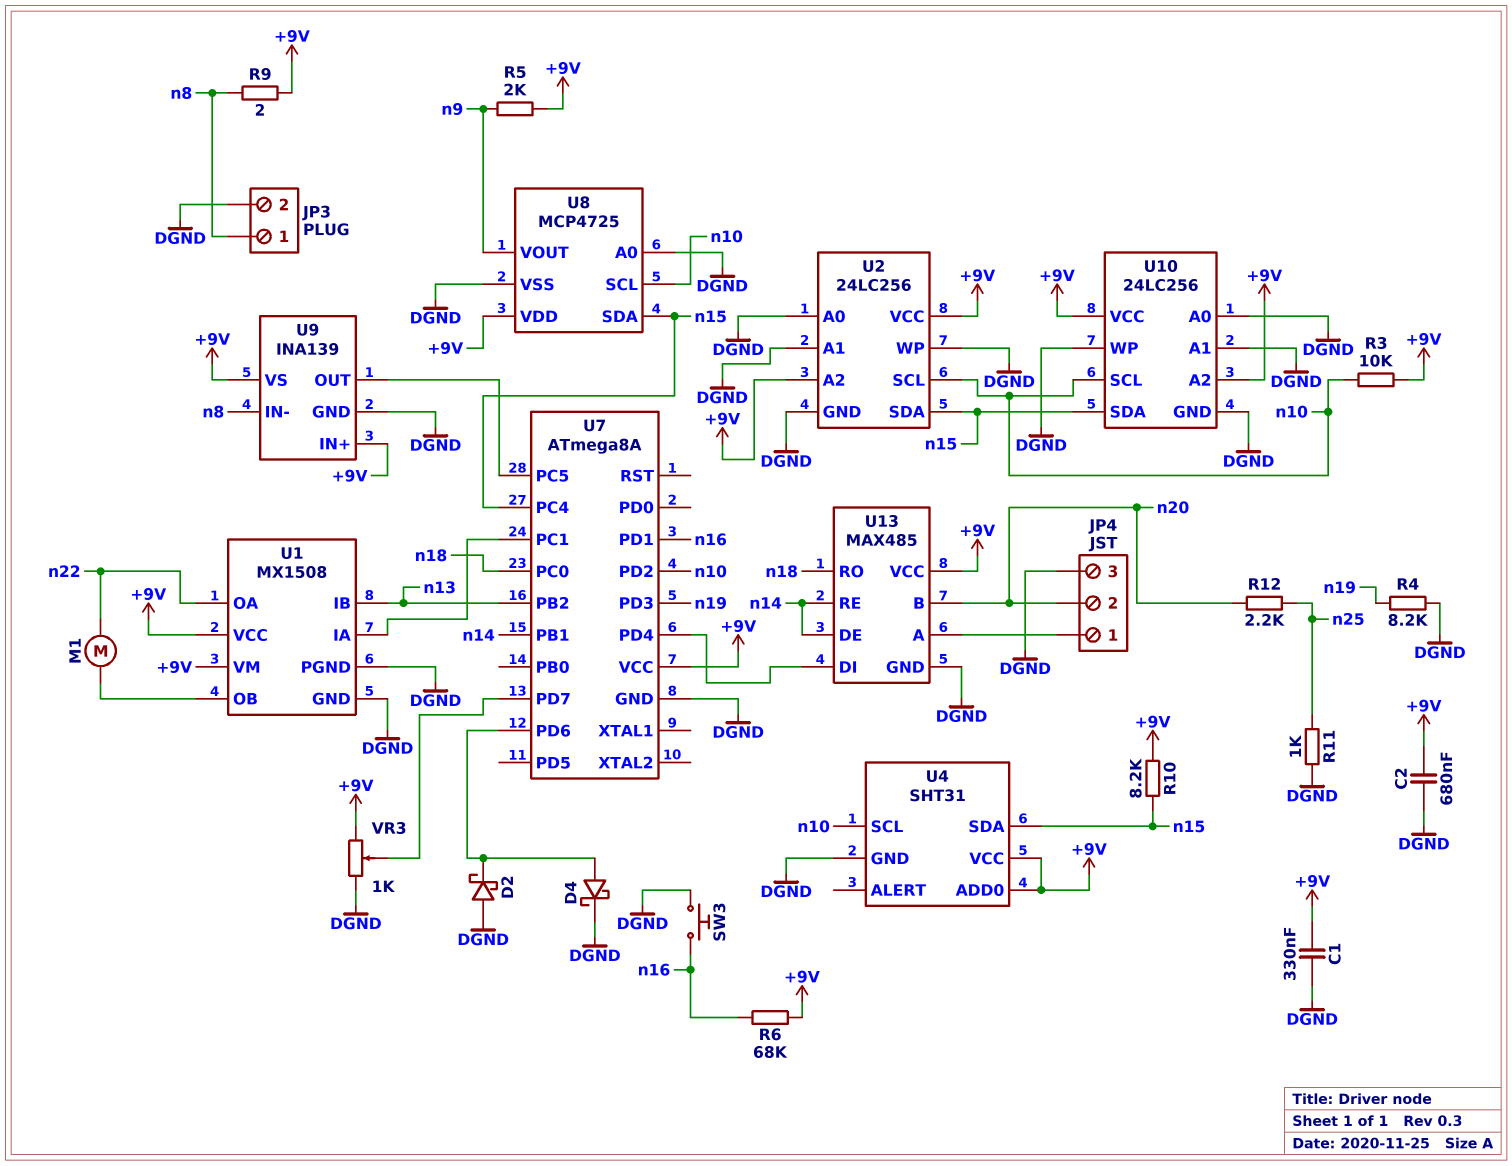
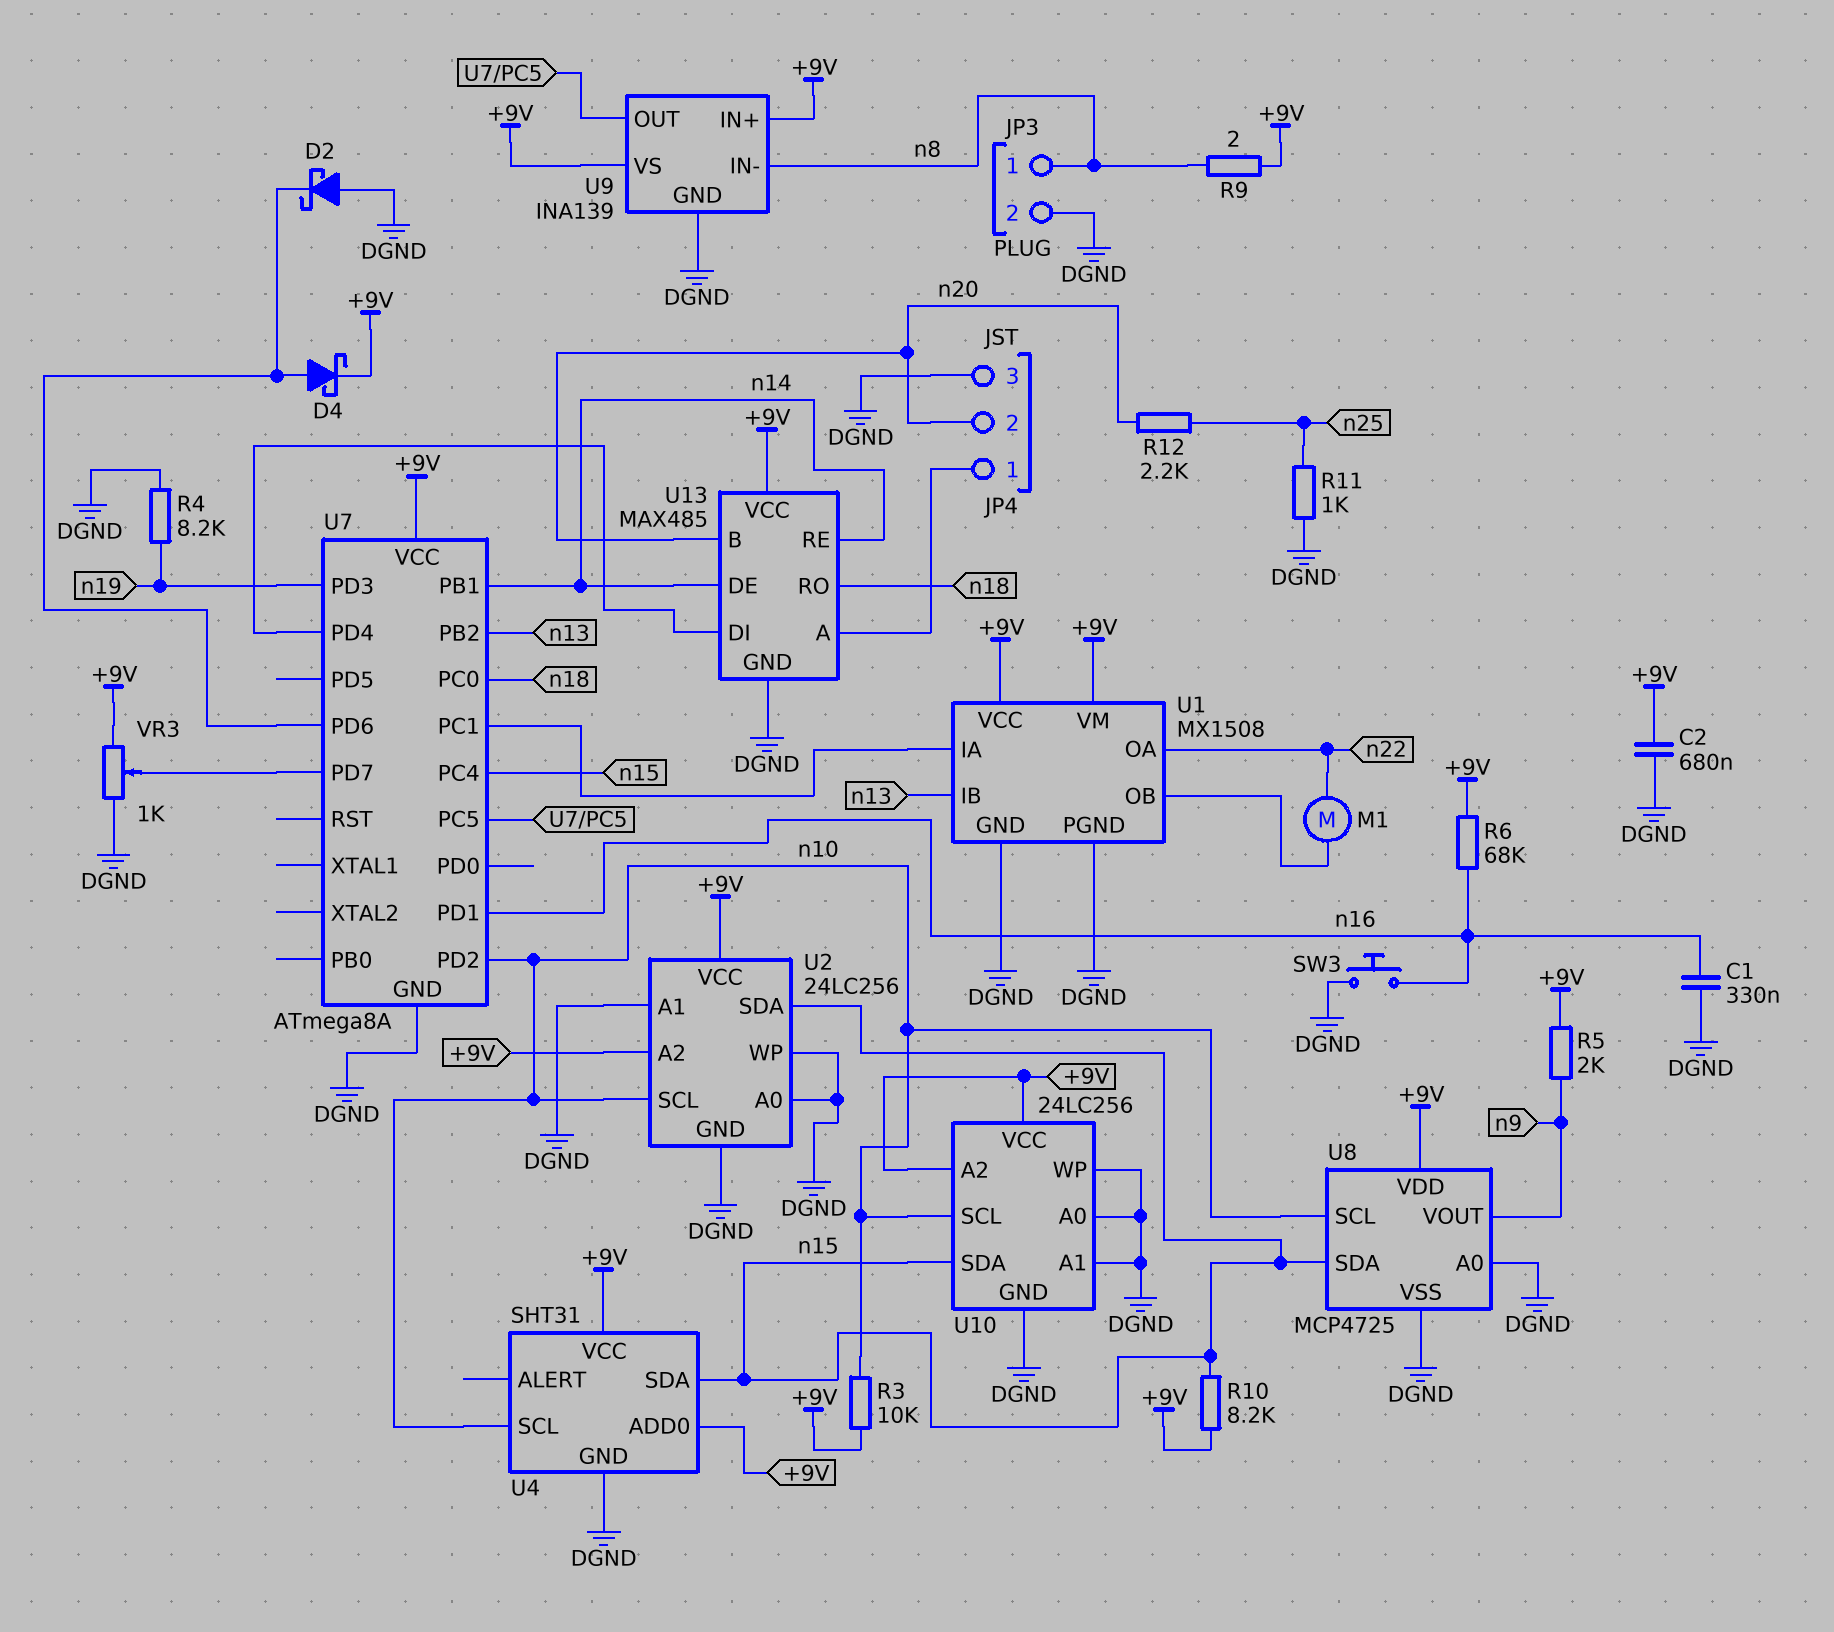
C1: 330nF (+9V, DGND) -> 330nF (DGND, n16)
D4: schottky (A U7/PD6, K DGND) -> schottky (A U7/PD6, K +9V)

